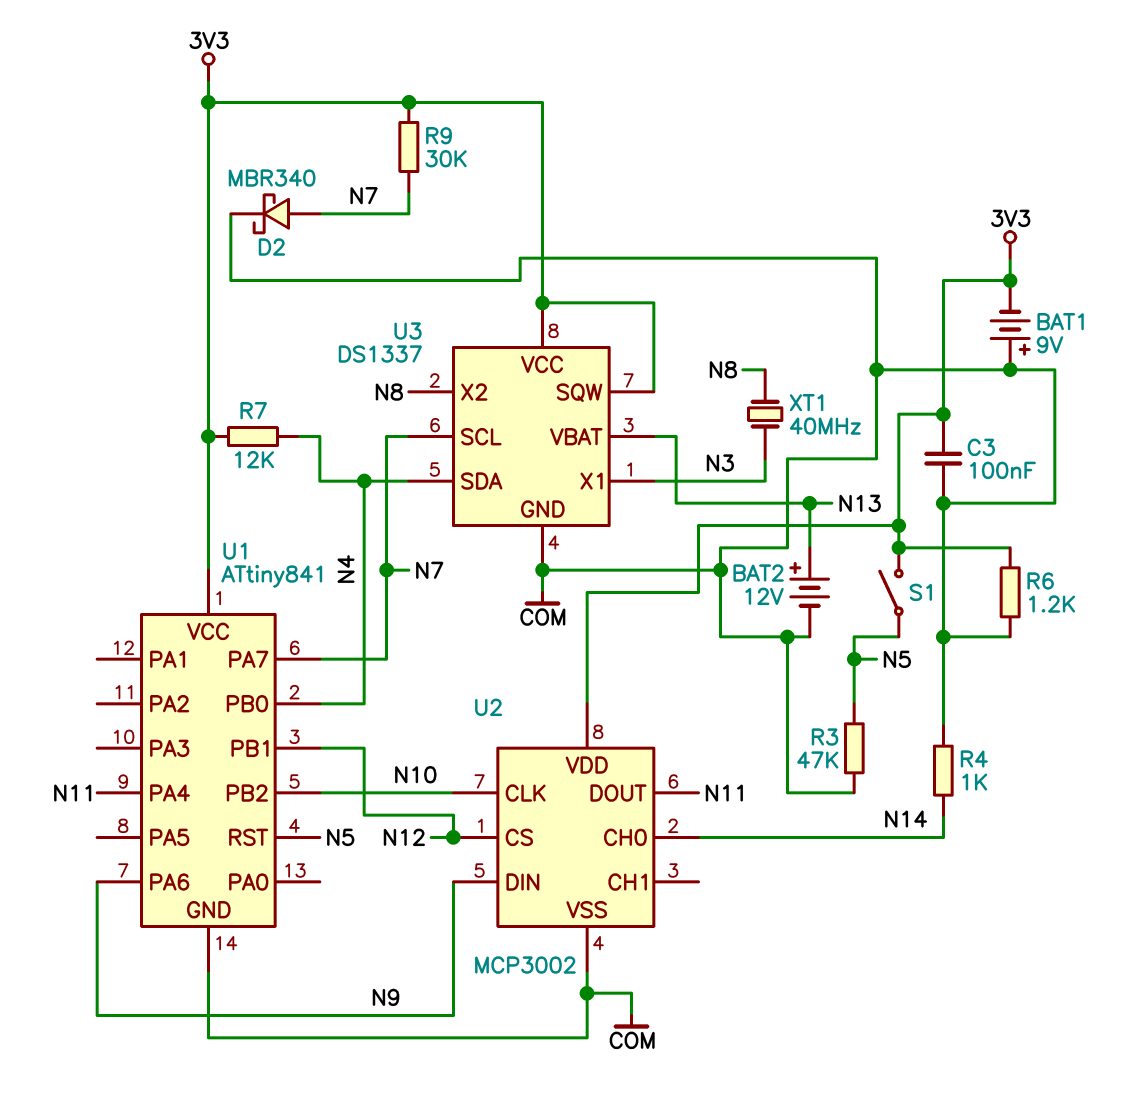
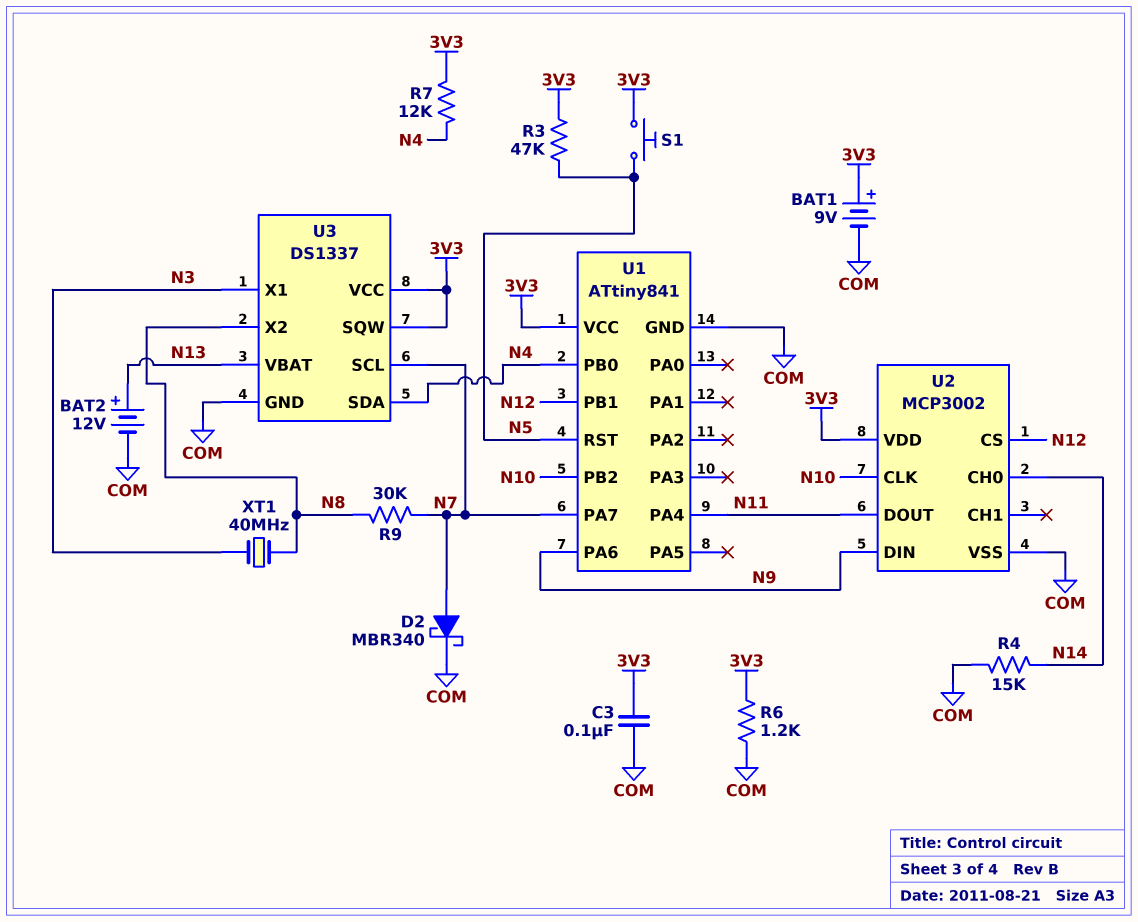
BAT1: 9V (plus COM, minus 3V3) -> 9V (plus 3V3, minus COM)
R3: 47k (COM, N5) -> 47k (3V3, N5)
R4: 1k (COM, N14) -> 15k (COM, N14)
R9: 30k (3V3, N7) -> 30k (N7, N8)
S1: switch (3V3, N5) -> button (3V3, N5)

